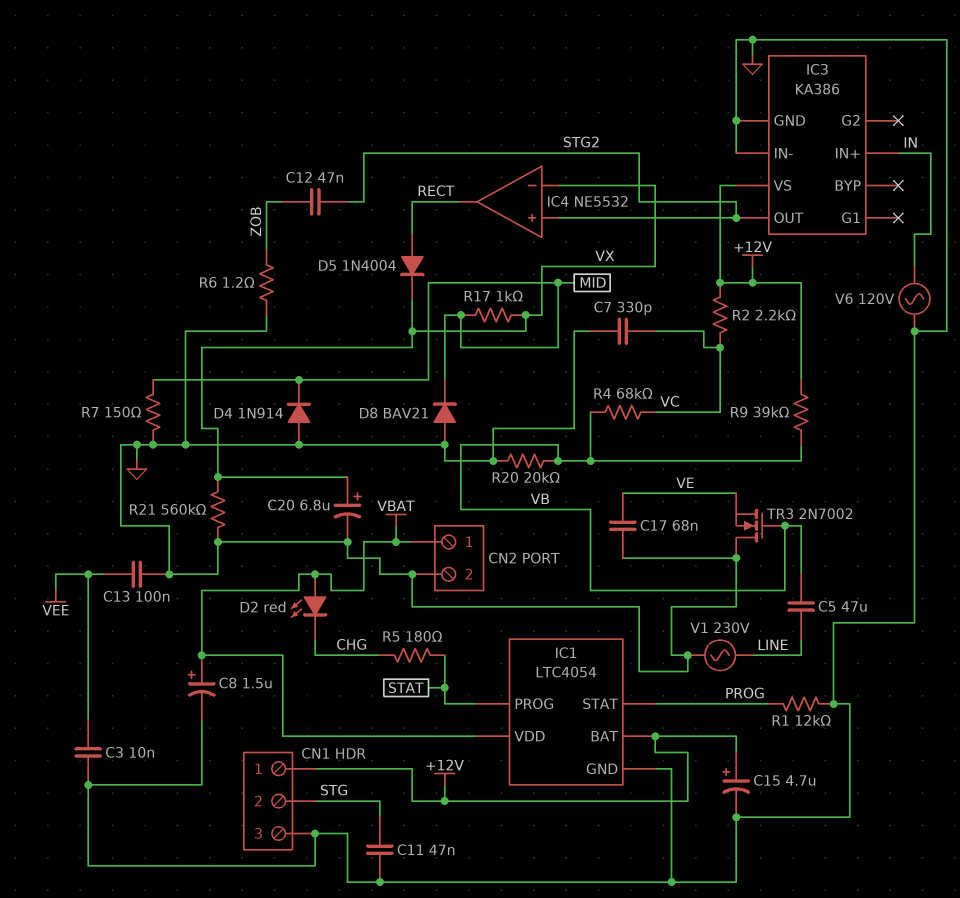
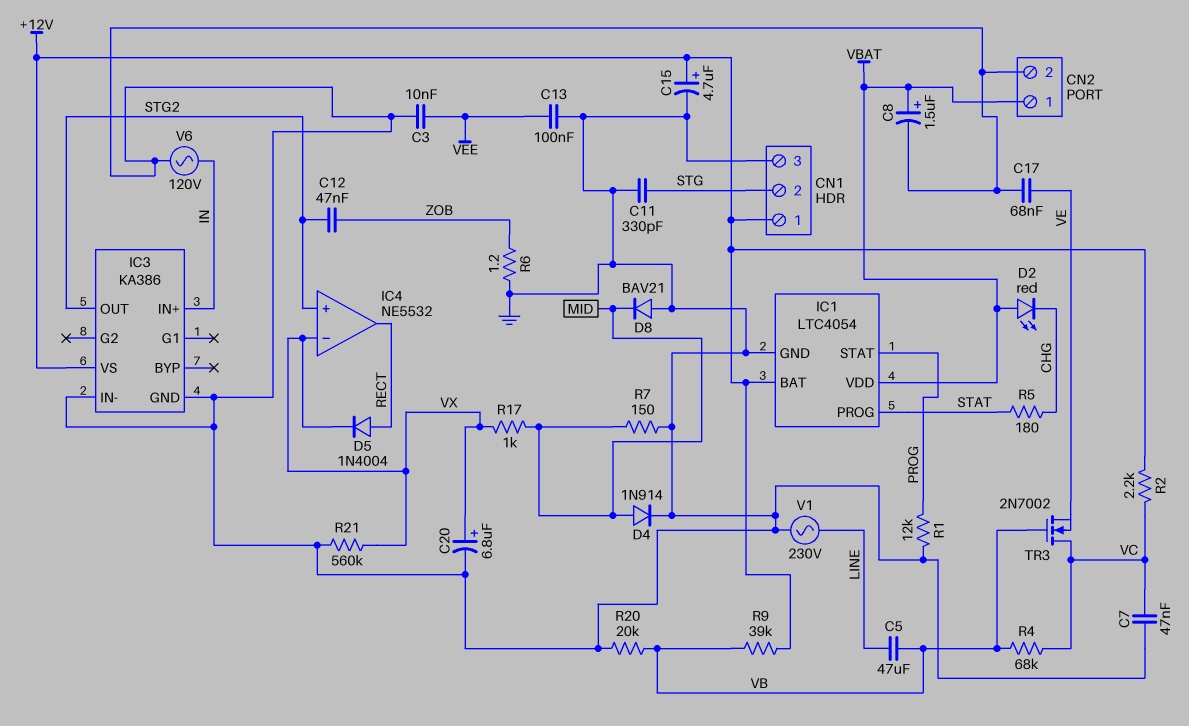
C7: 330pF (GND, VC) -> 47nF (GND, VC)
C11: 47nF (GND, STG) -> 330pF (GND, STG)
D4: diode 1N914 (A GND, K MID) -> diode 1N914 (A MID, K GND)
TR3: NMOS 2N7002 (G VB, D GND, S VE) -> NMOS 2N7002 (G VB, D VC, S VE)

